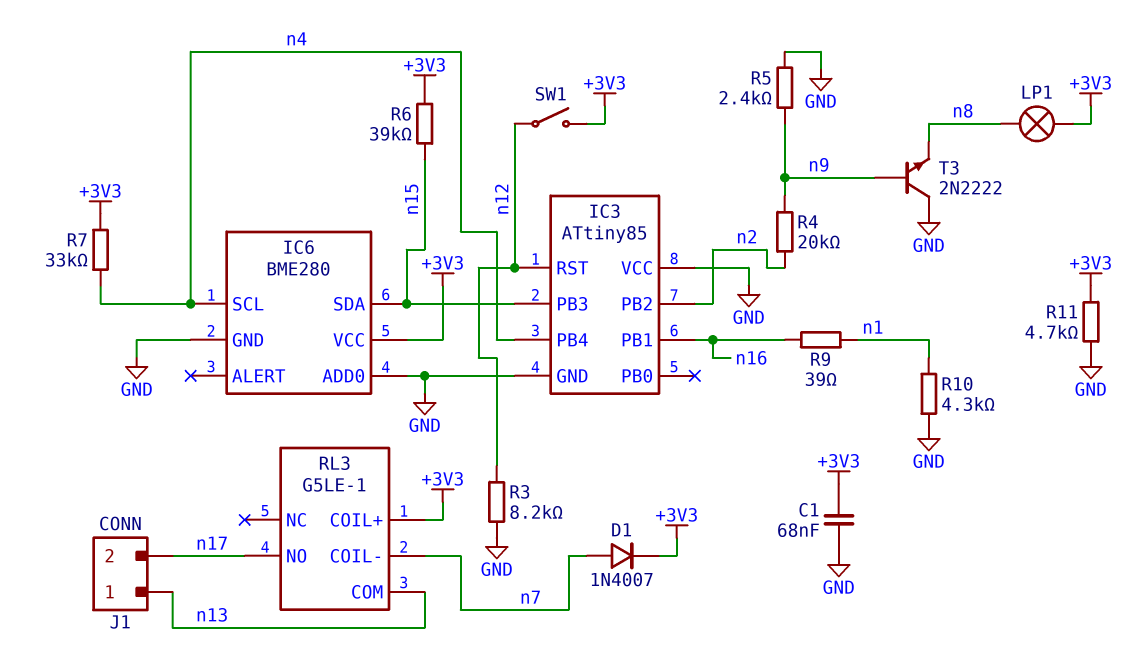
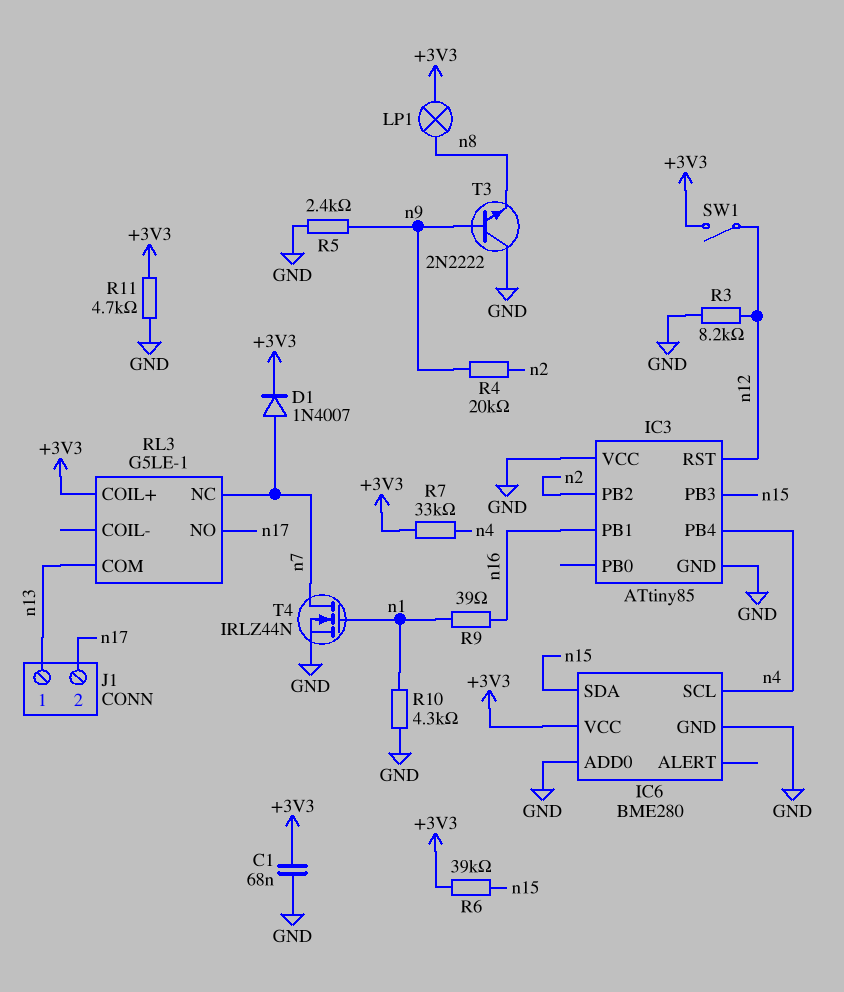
RL3 pin COIL-: n7 -> none
RL3 pin NC: none -> n7
T4: none -> NMOS IRLZ44N (G n1, D n7, S GND)

